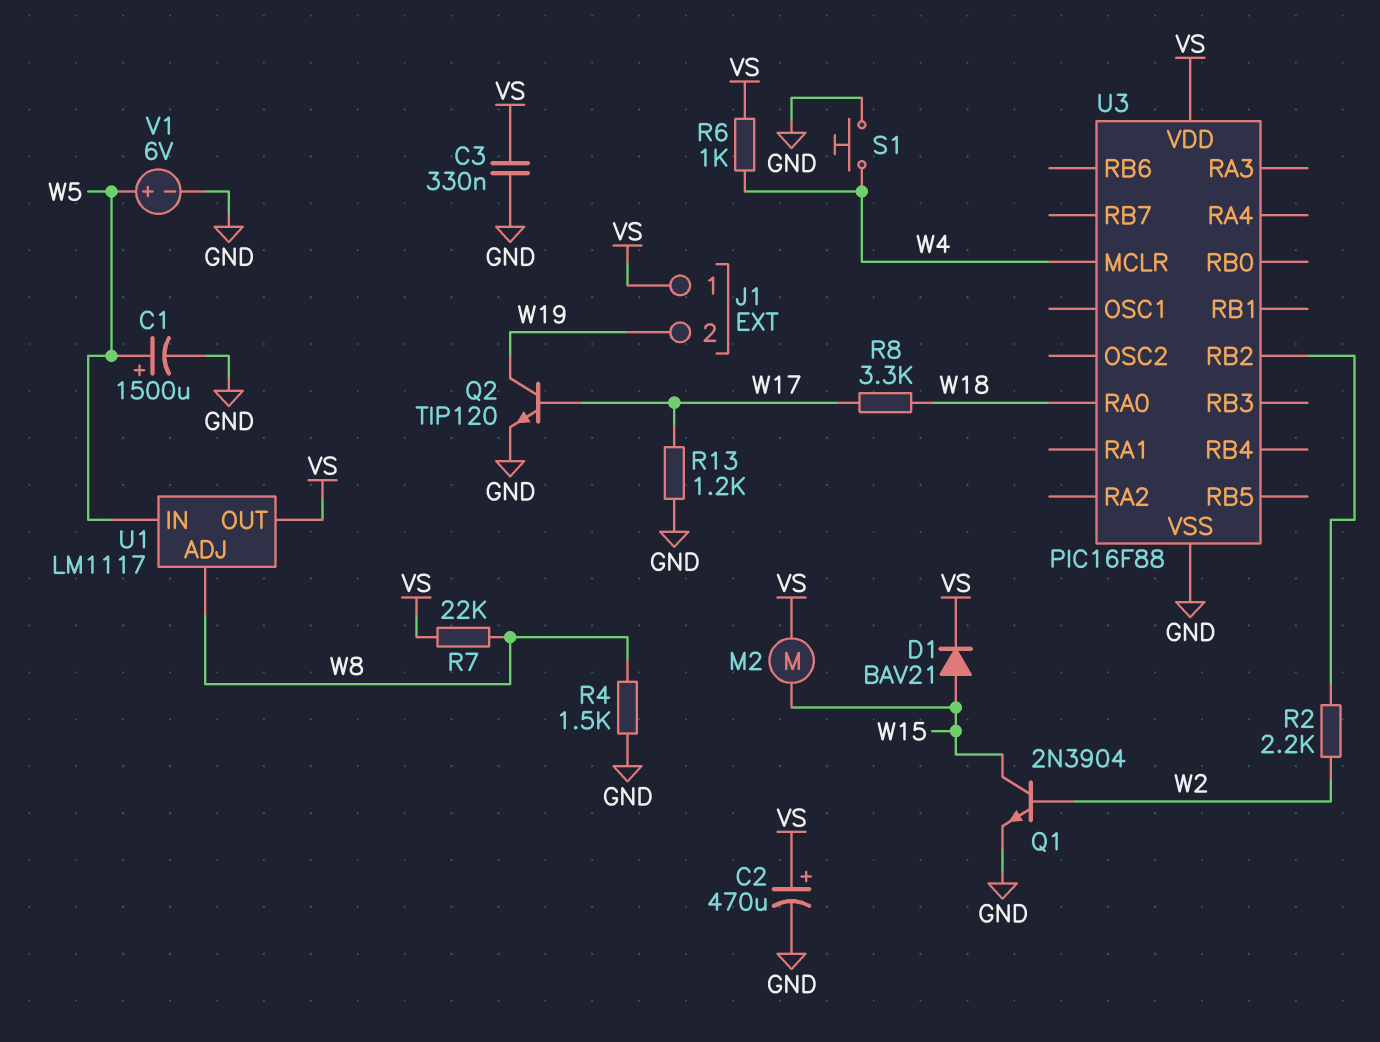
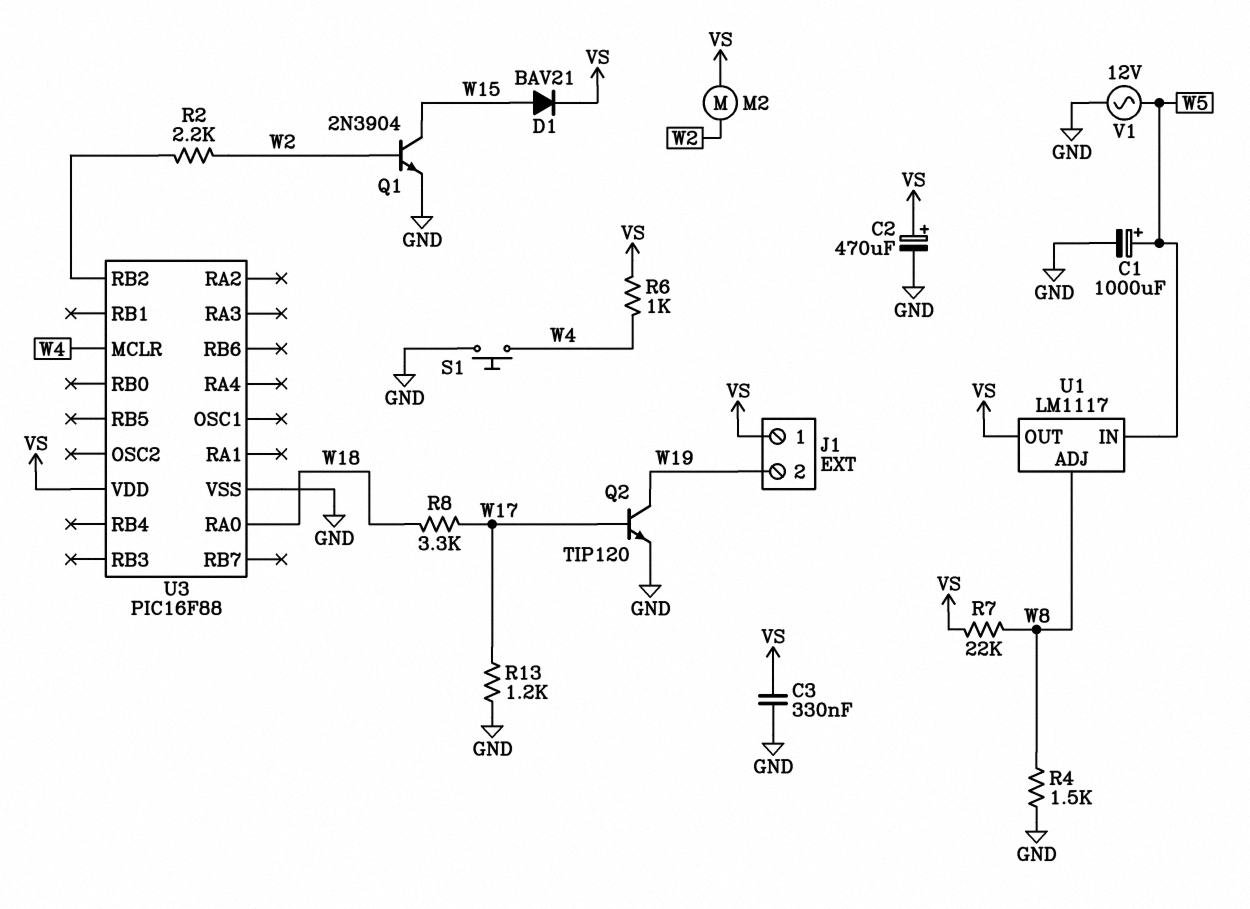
C1: 1500uF (plus W5, minus GND) -> 1000uF (plus W5, minus GND)
M2: motor (VS, W15) -> motor (VS, W2)
V1: 6V (plus W5, minus GND) -> AC 12V (GND, W5)

